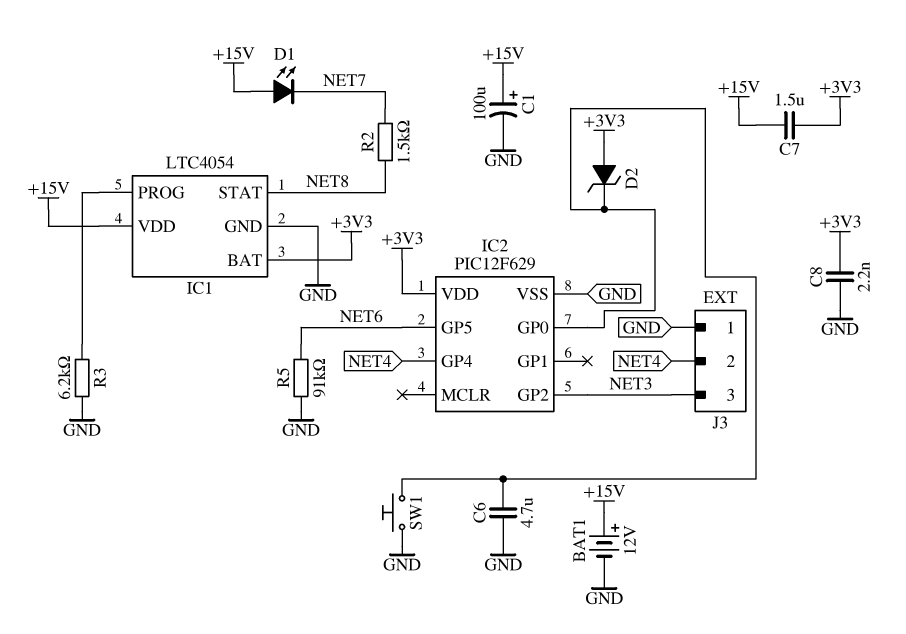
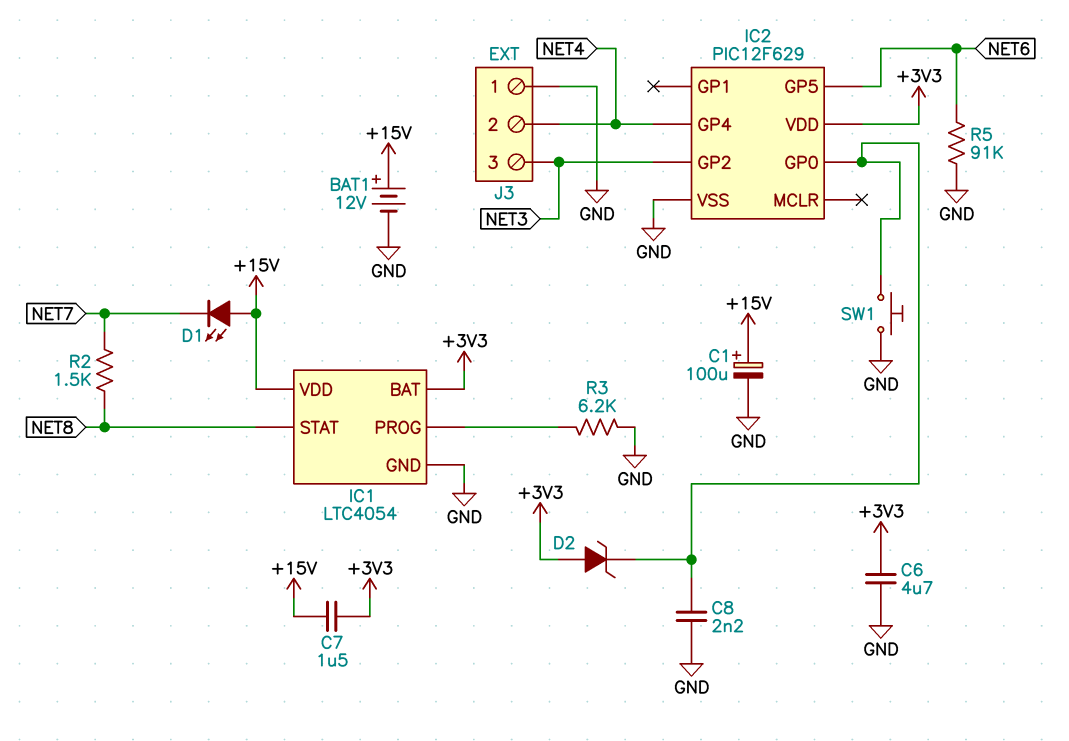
C6: 4.7uF (GND, IC2/GP0) -> 4.7uF (+3V3, GND)
C8: 2.2nF (+3V3, GND) -> 2.2nF (GND, IC2/GP0)

